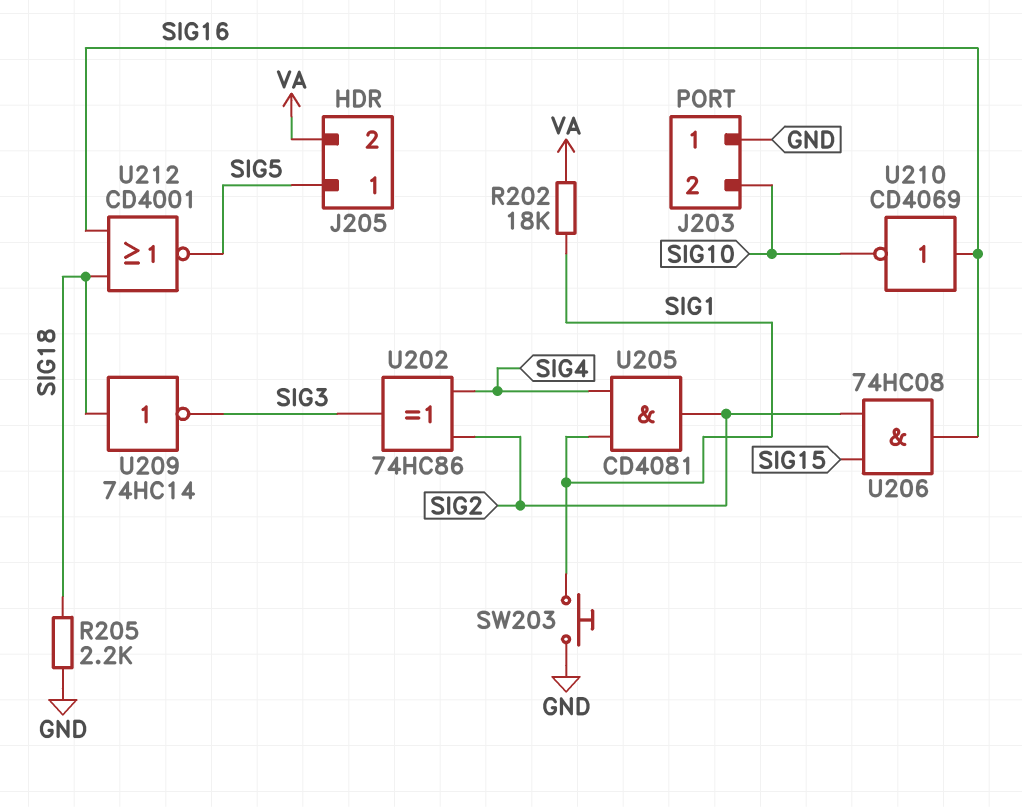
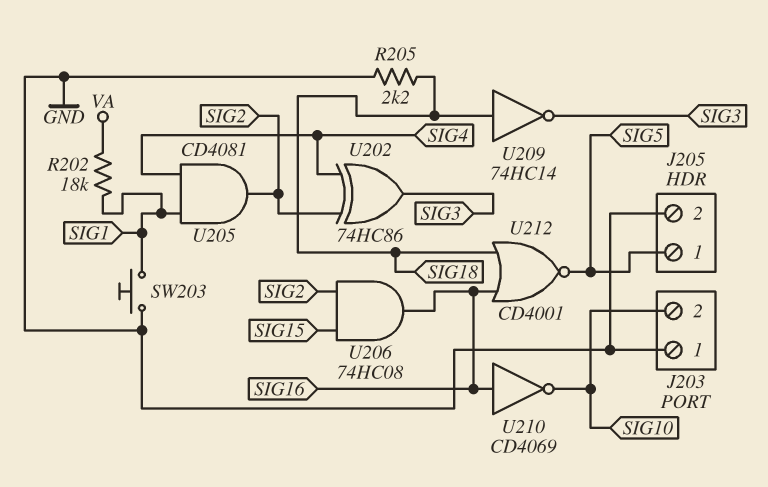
J205 pin 2: VA -> GND

